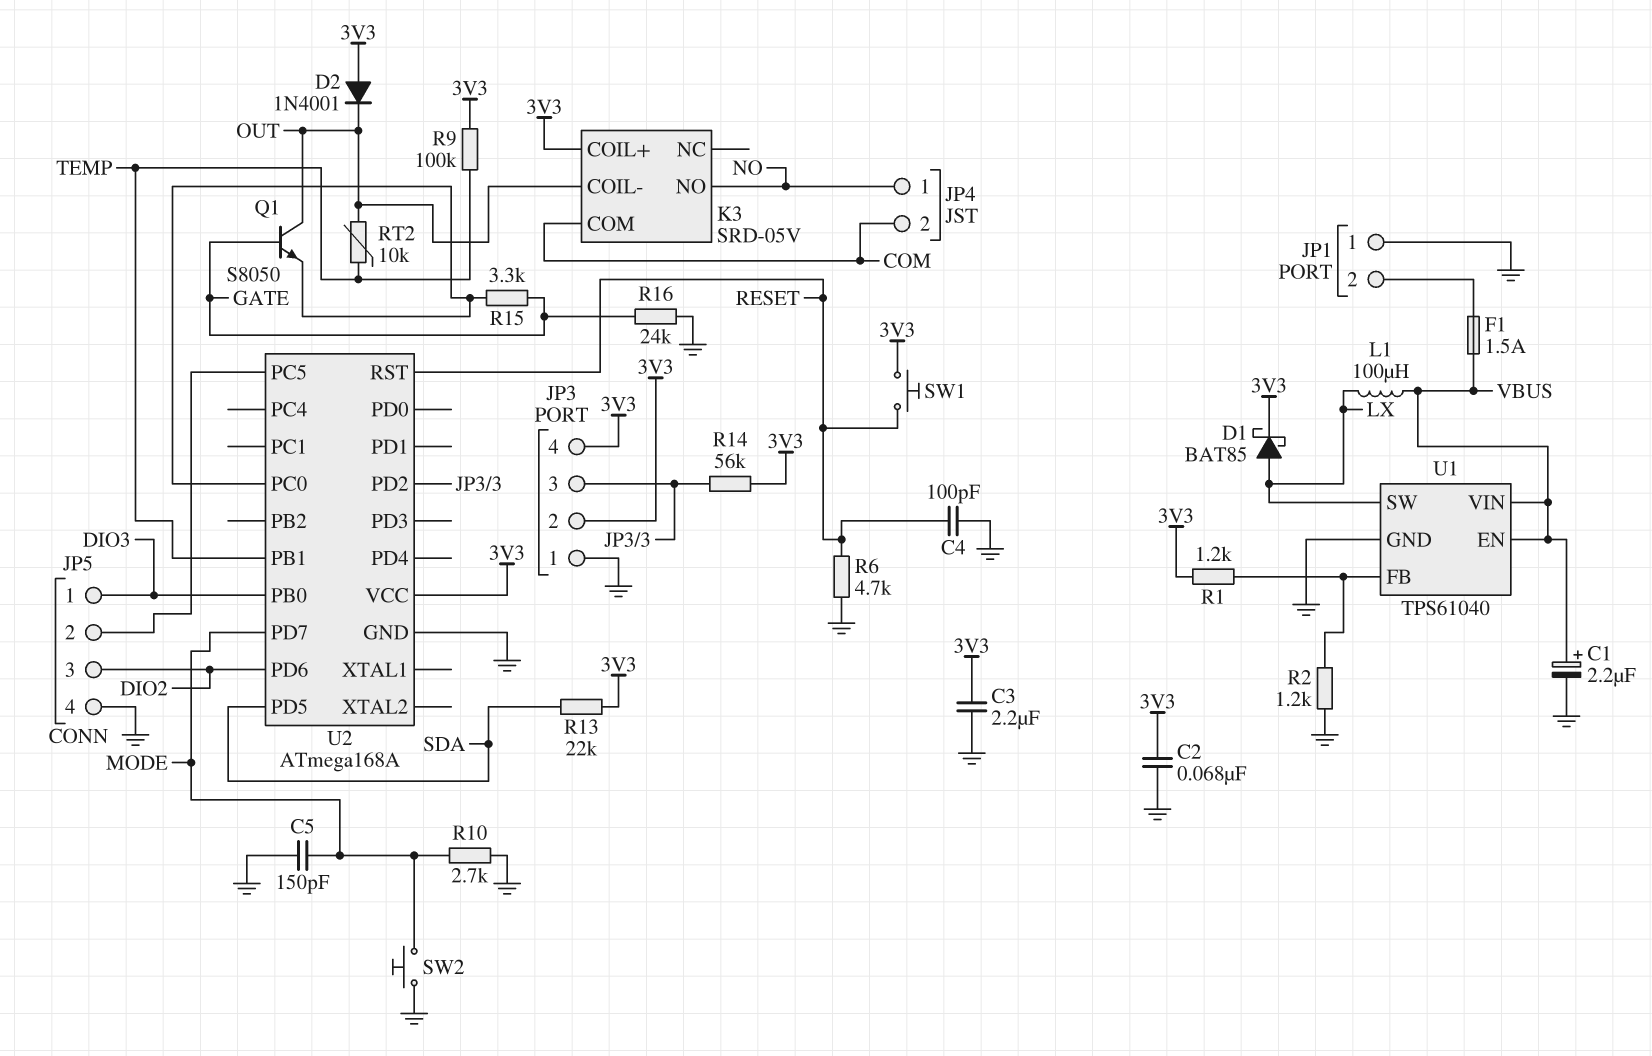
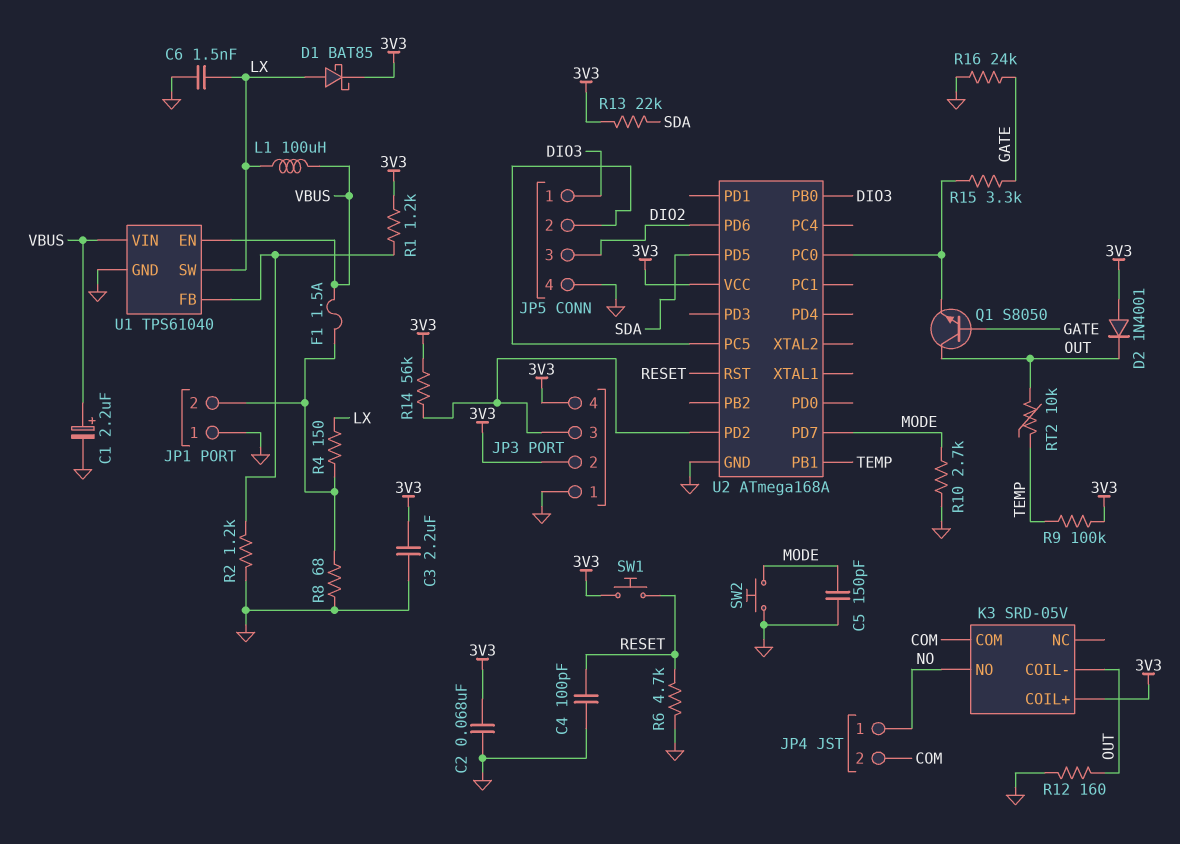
C6: none -> 1.5nF (GND, LX)
R4: none -> 150 (JP1/2, LX)
R8: none -> 68 (GND, JP1/2)
R12: none -> 160 (GND, OUT)

